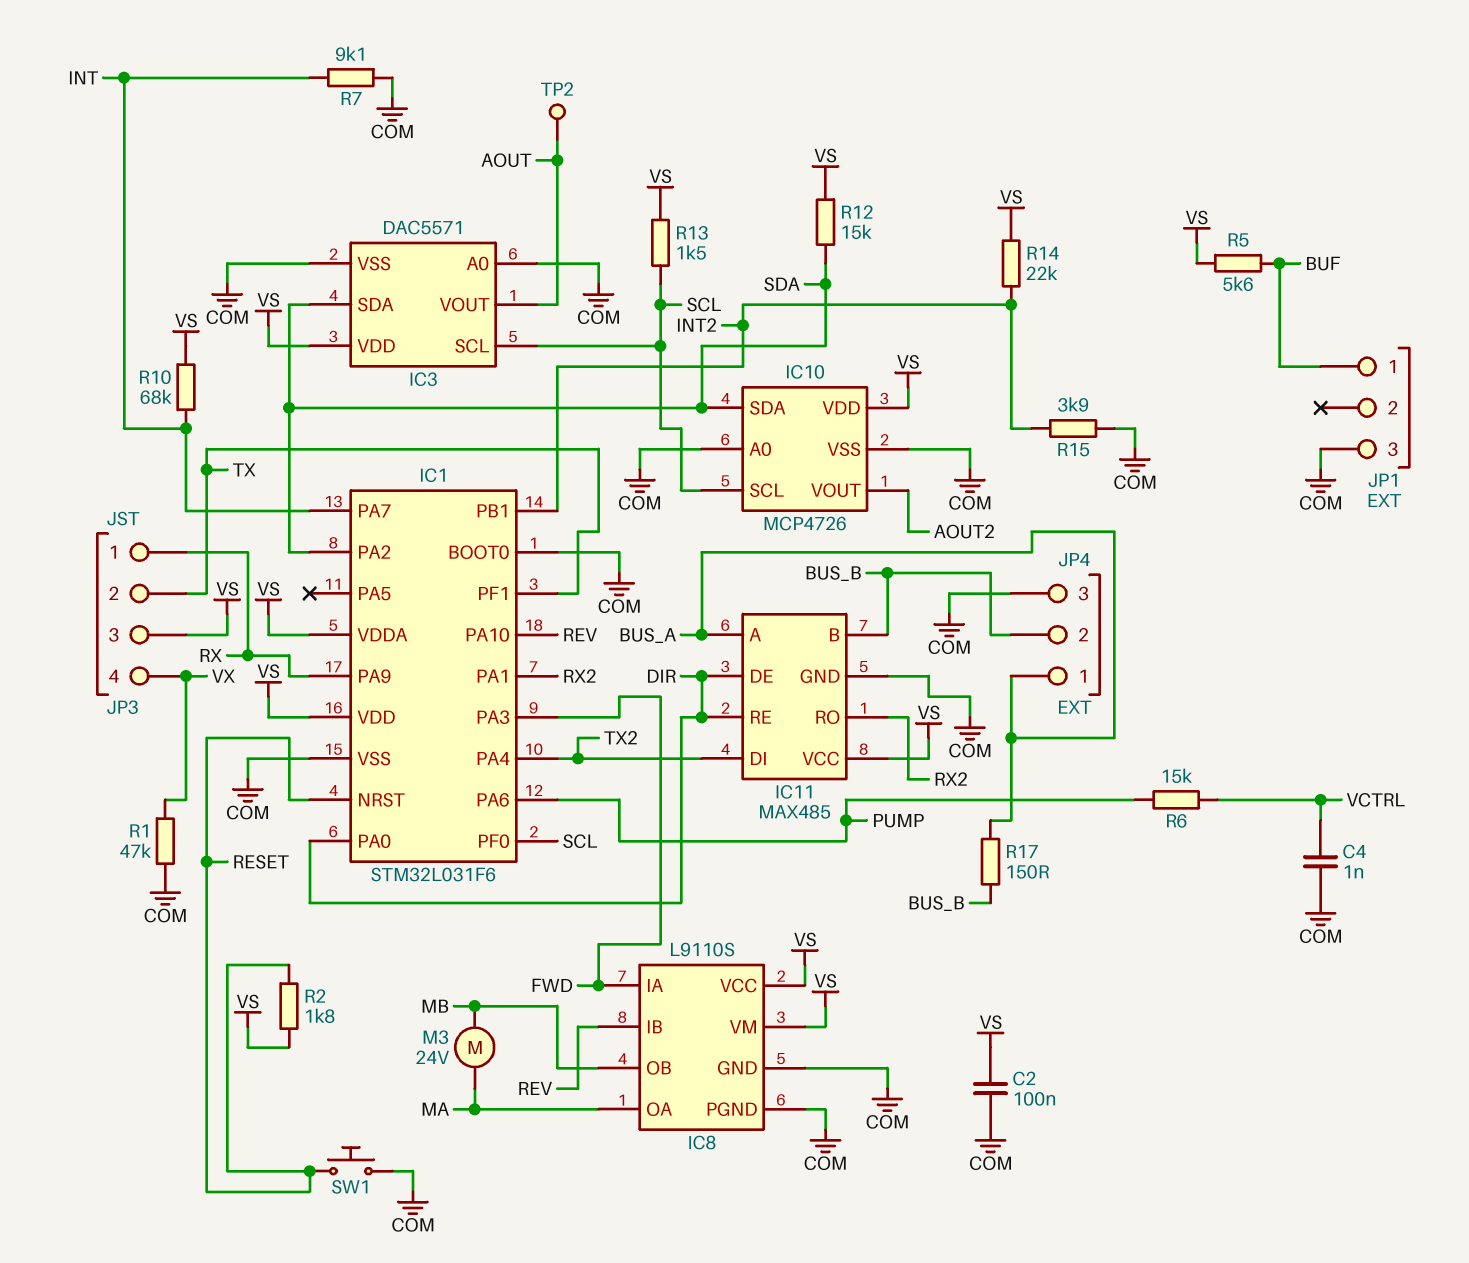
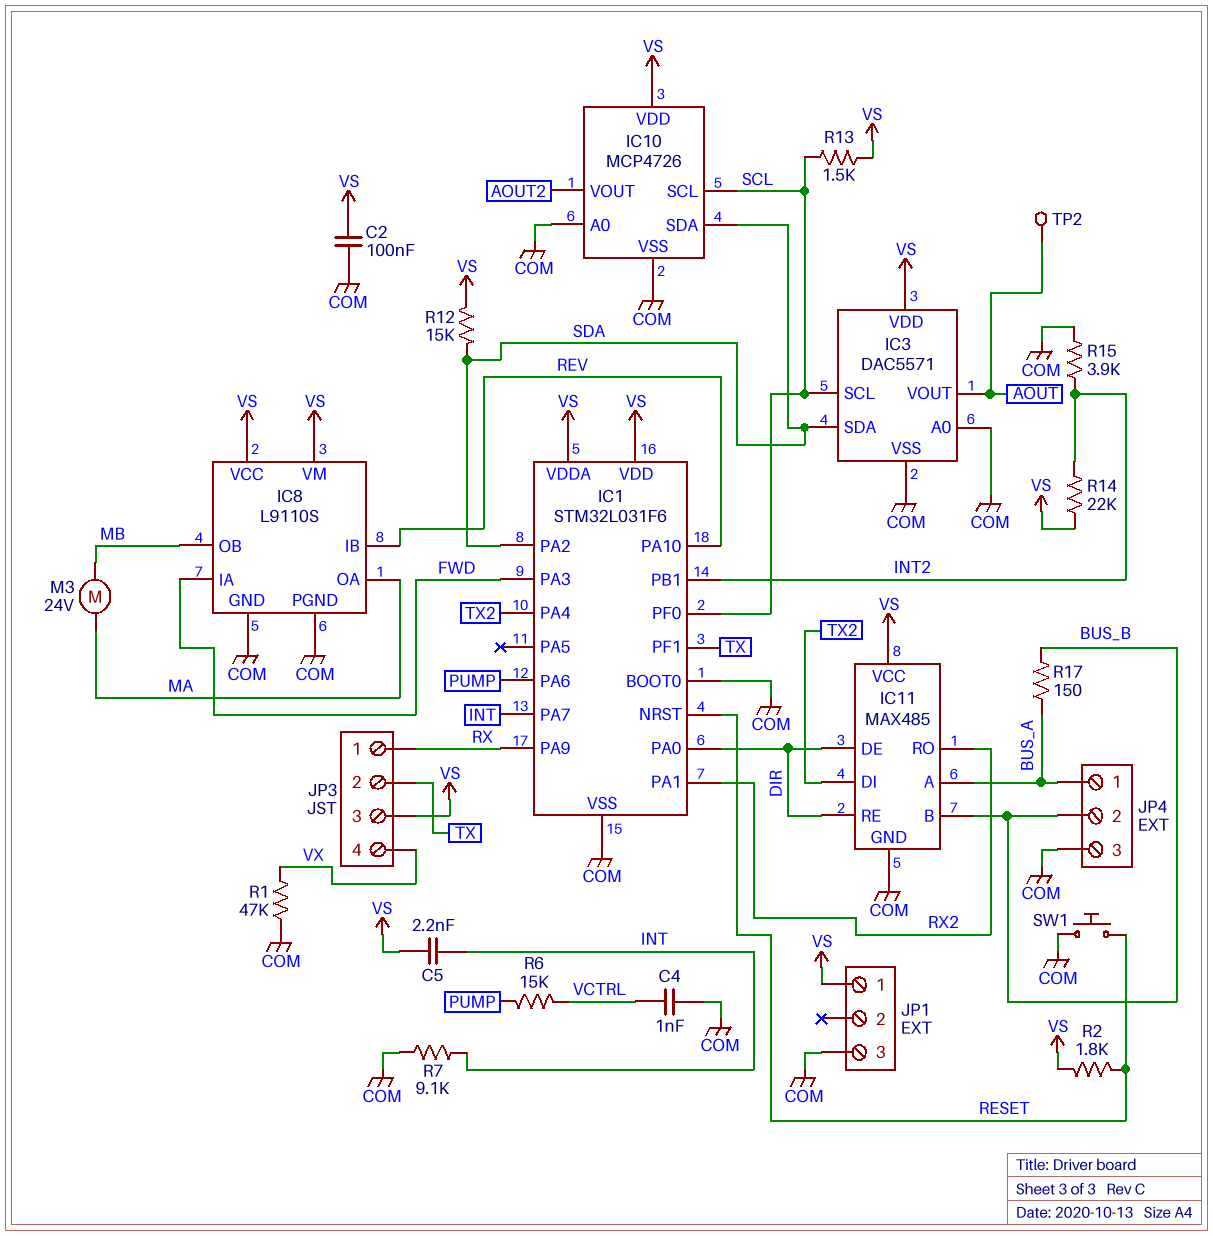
C5: none -> 2.2nF (INT, VS)
JP1 pin 1: BUF -> VS
R5: 5.6k (BUF, VS) -> none
R10: 68k (INT, VS) -> none

